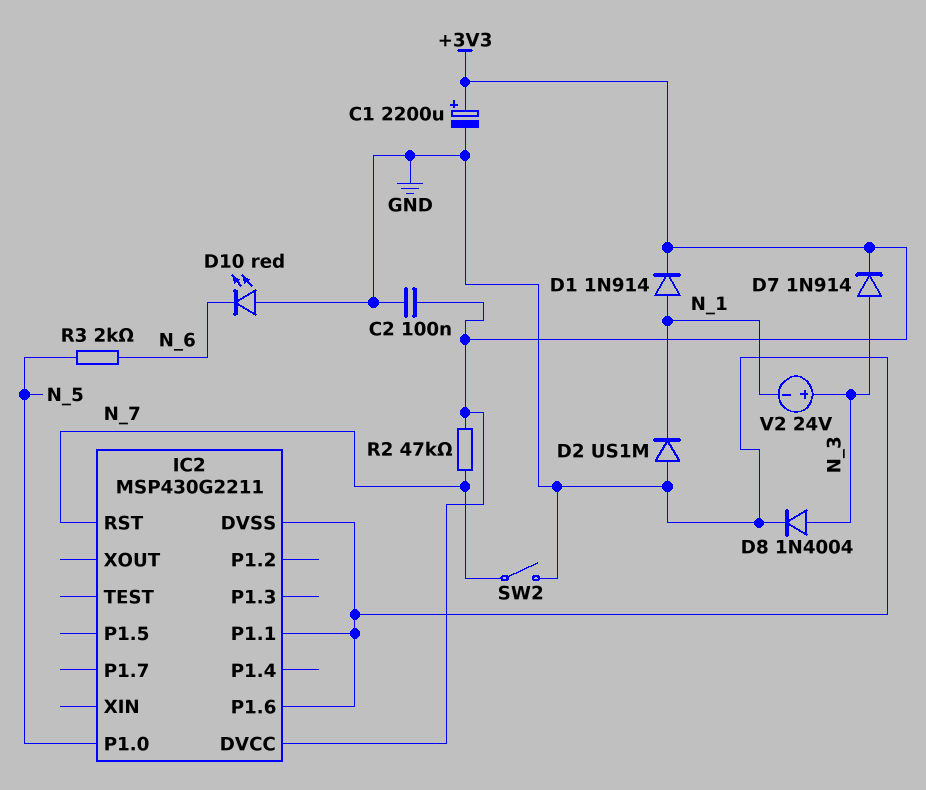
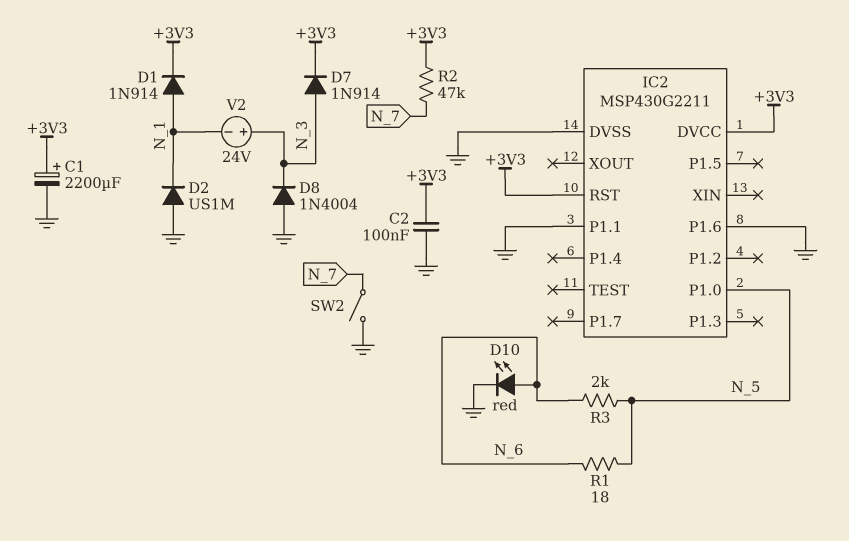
D8: diode 1N4004 (A N_3, K GND) -> diode 1N4004 (A GND, K N_3)
D10: LED red (A GND, K N_6) -> LED red (A N_6, K GND)
IC2 pin RST: N_7 -> +3V3
R1: none -> 18 (N_5, N_6)

